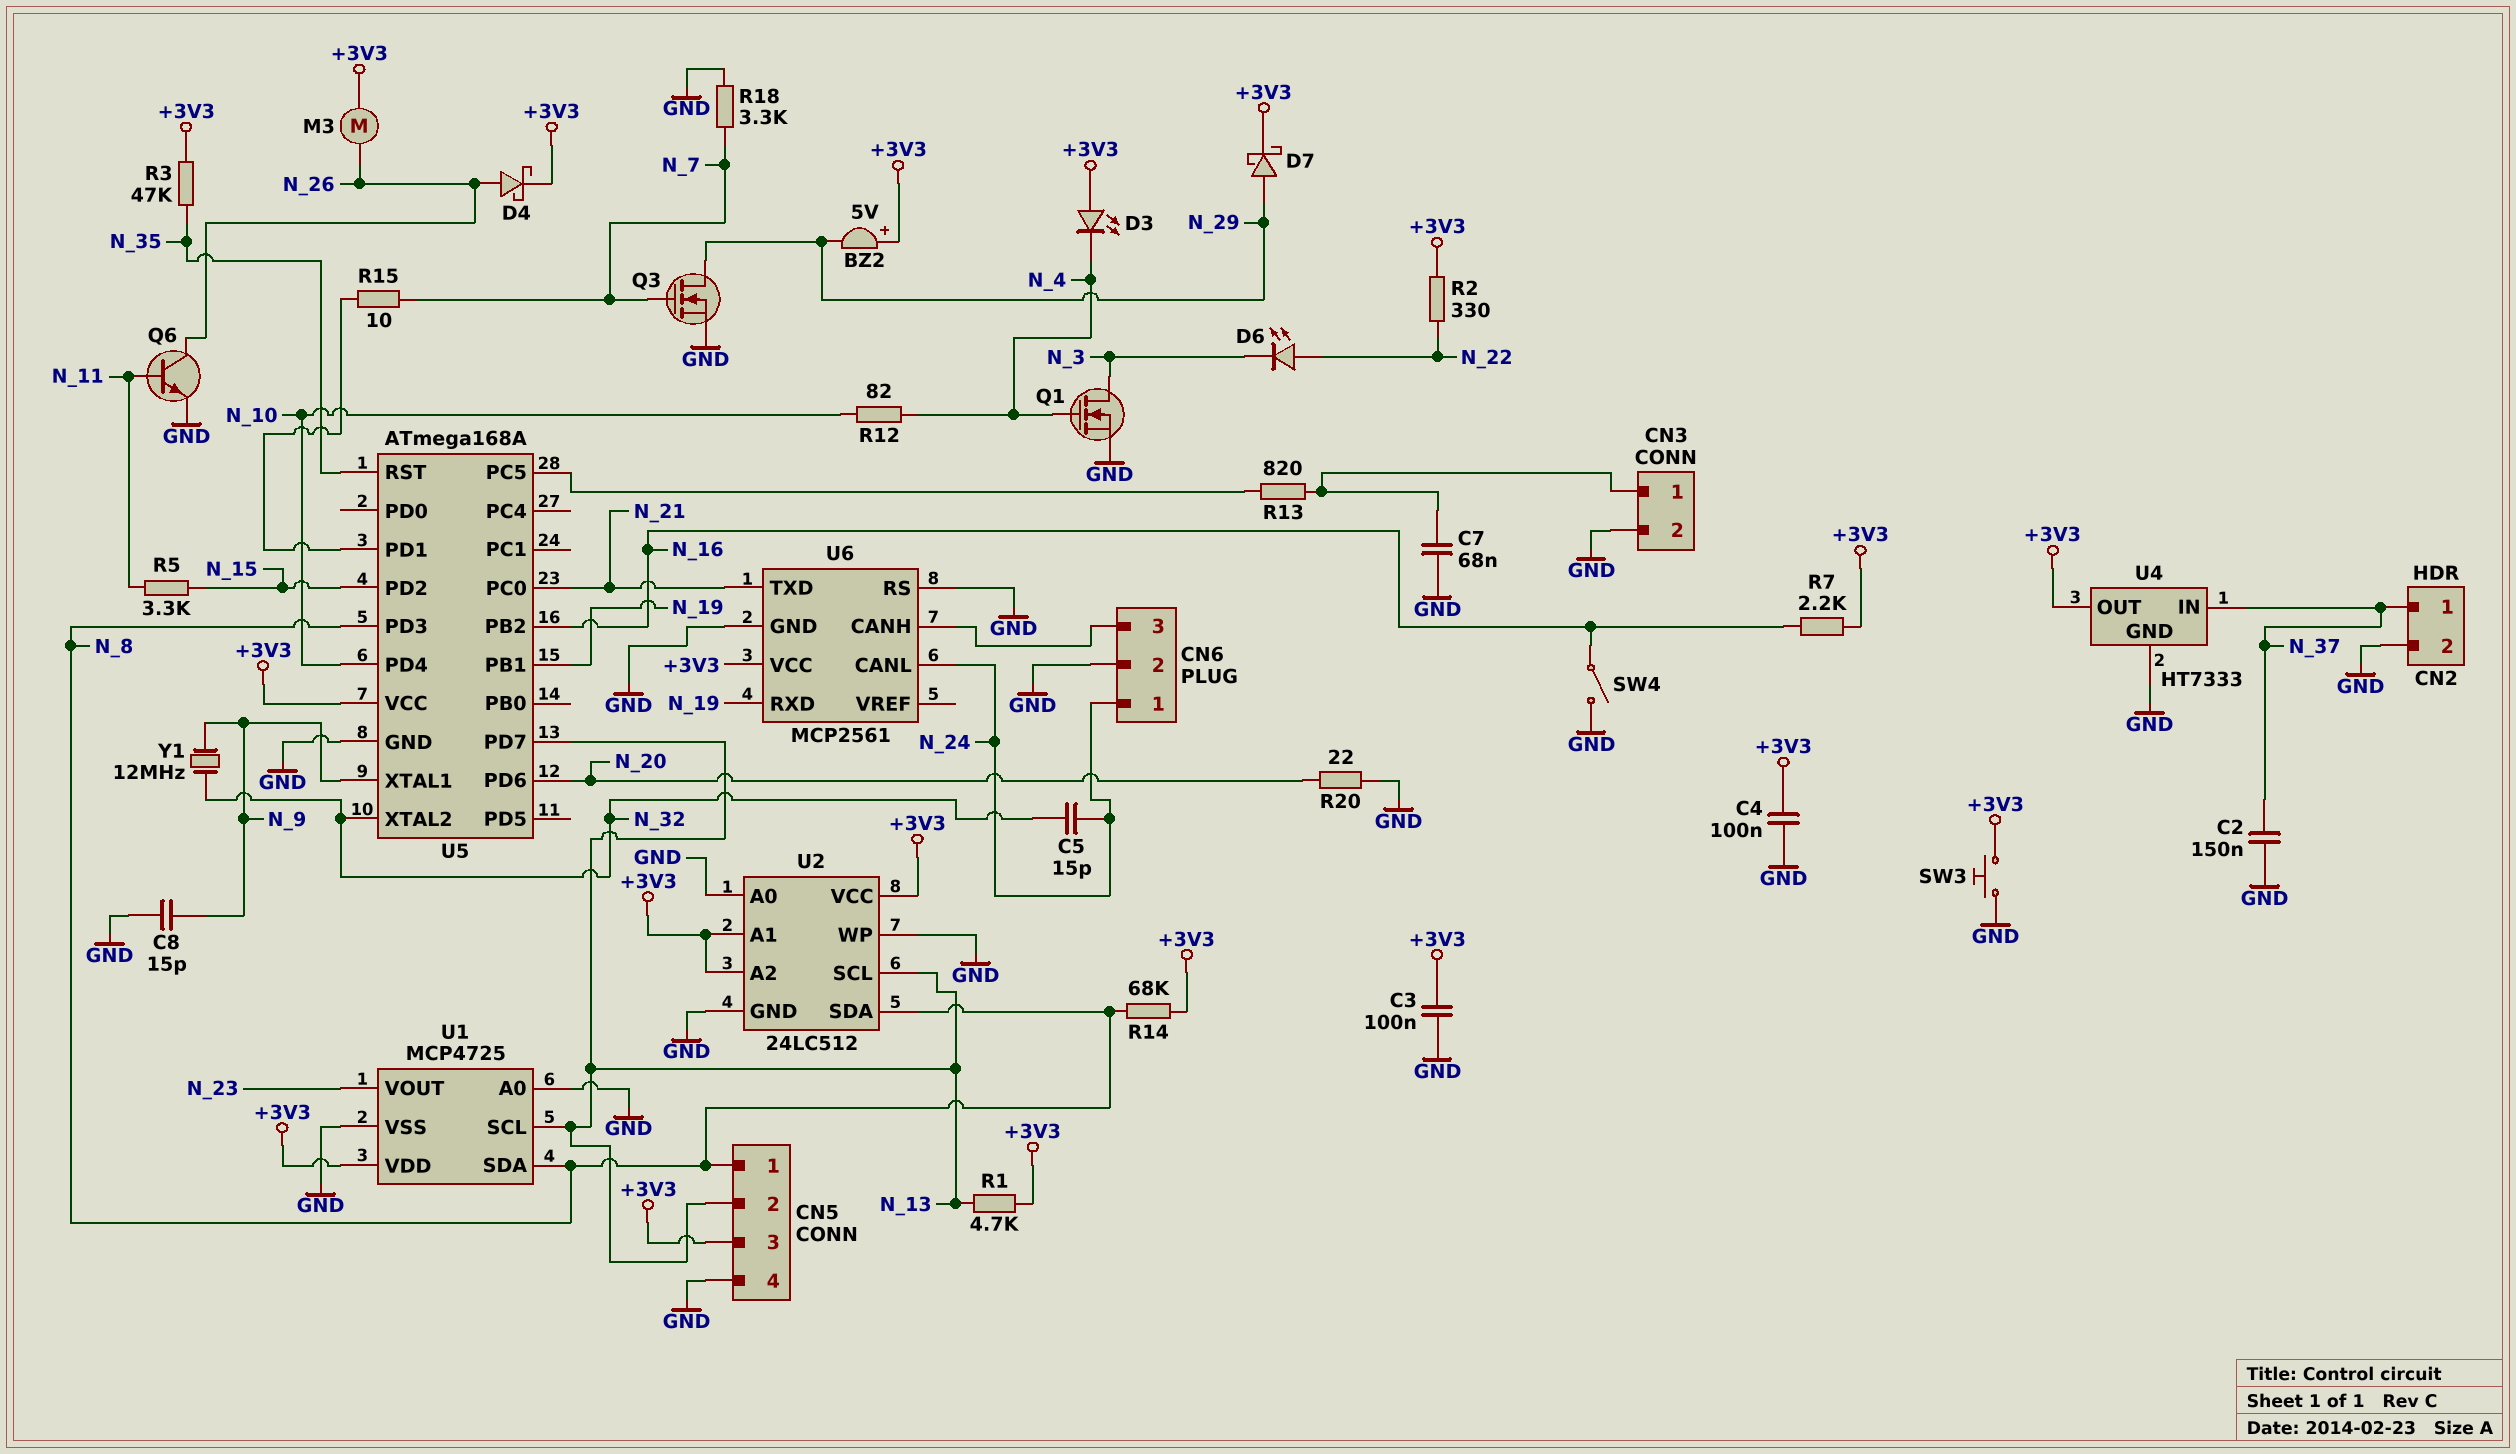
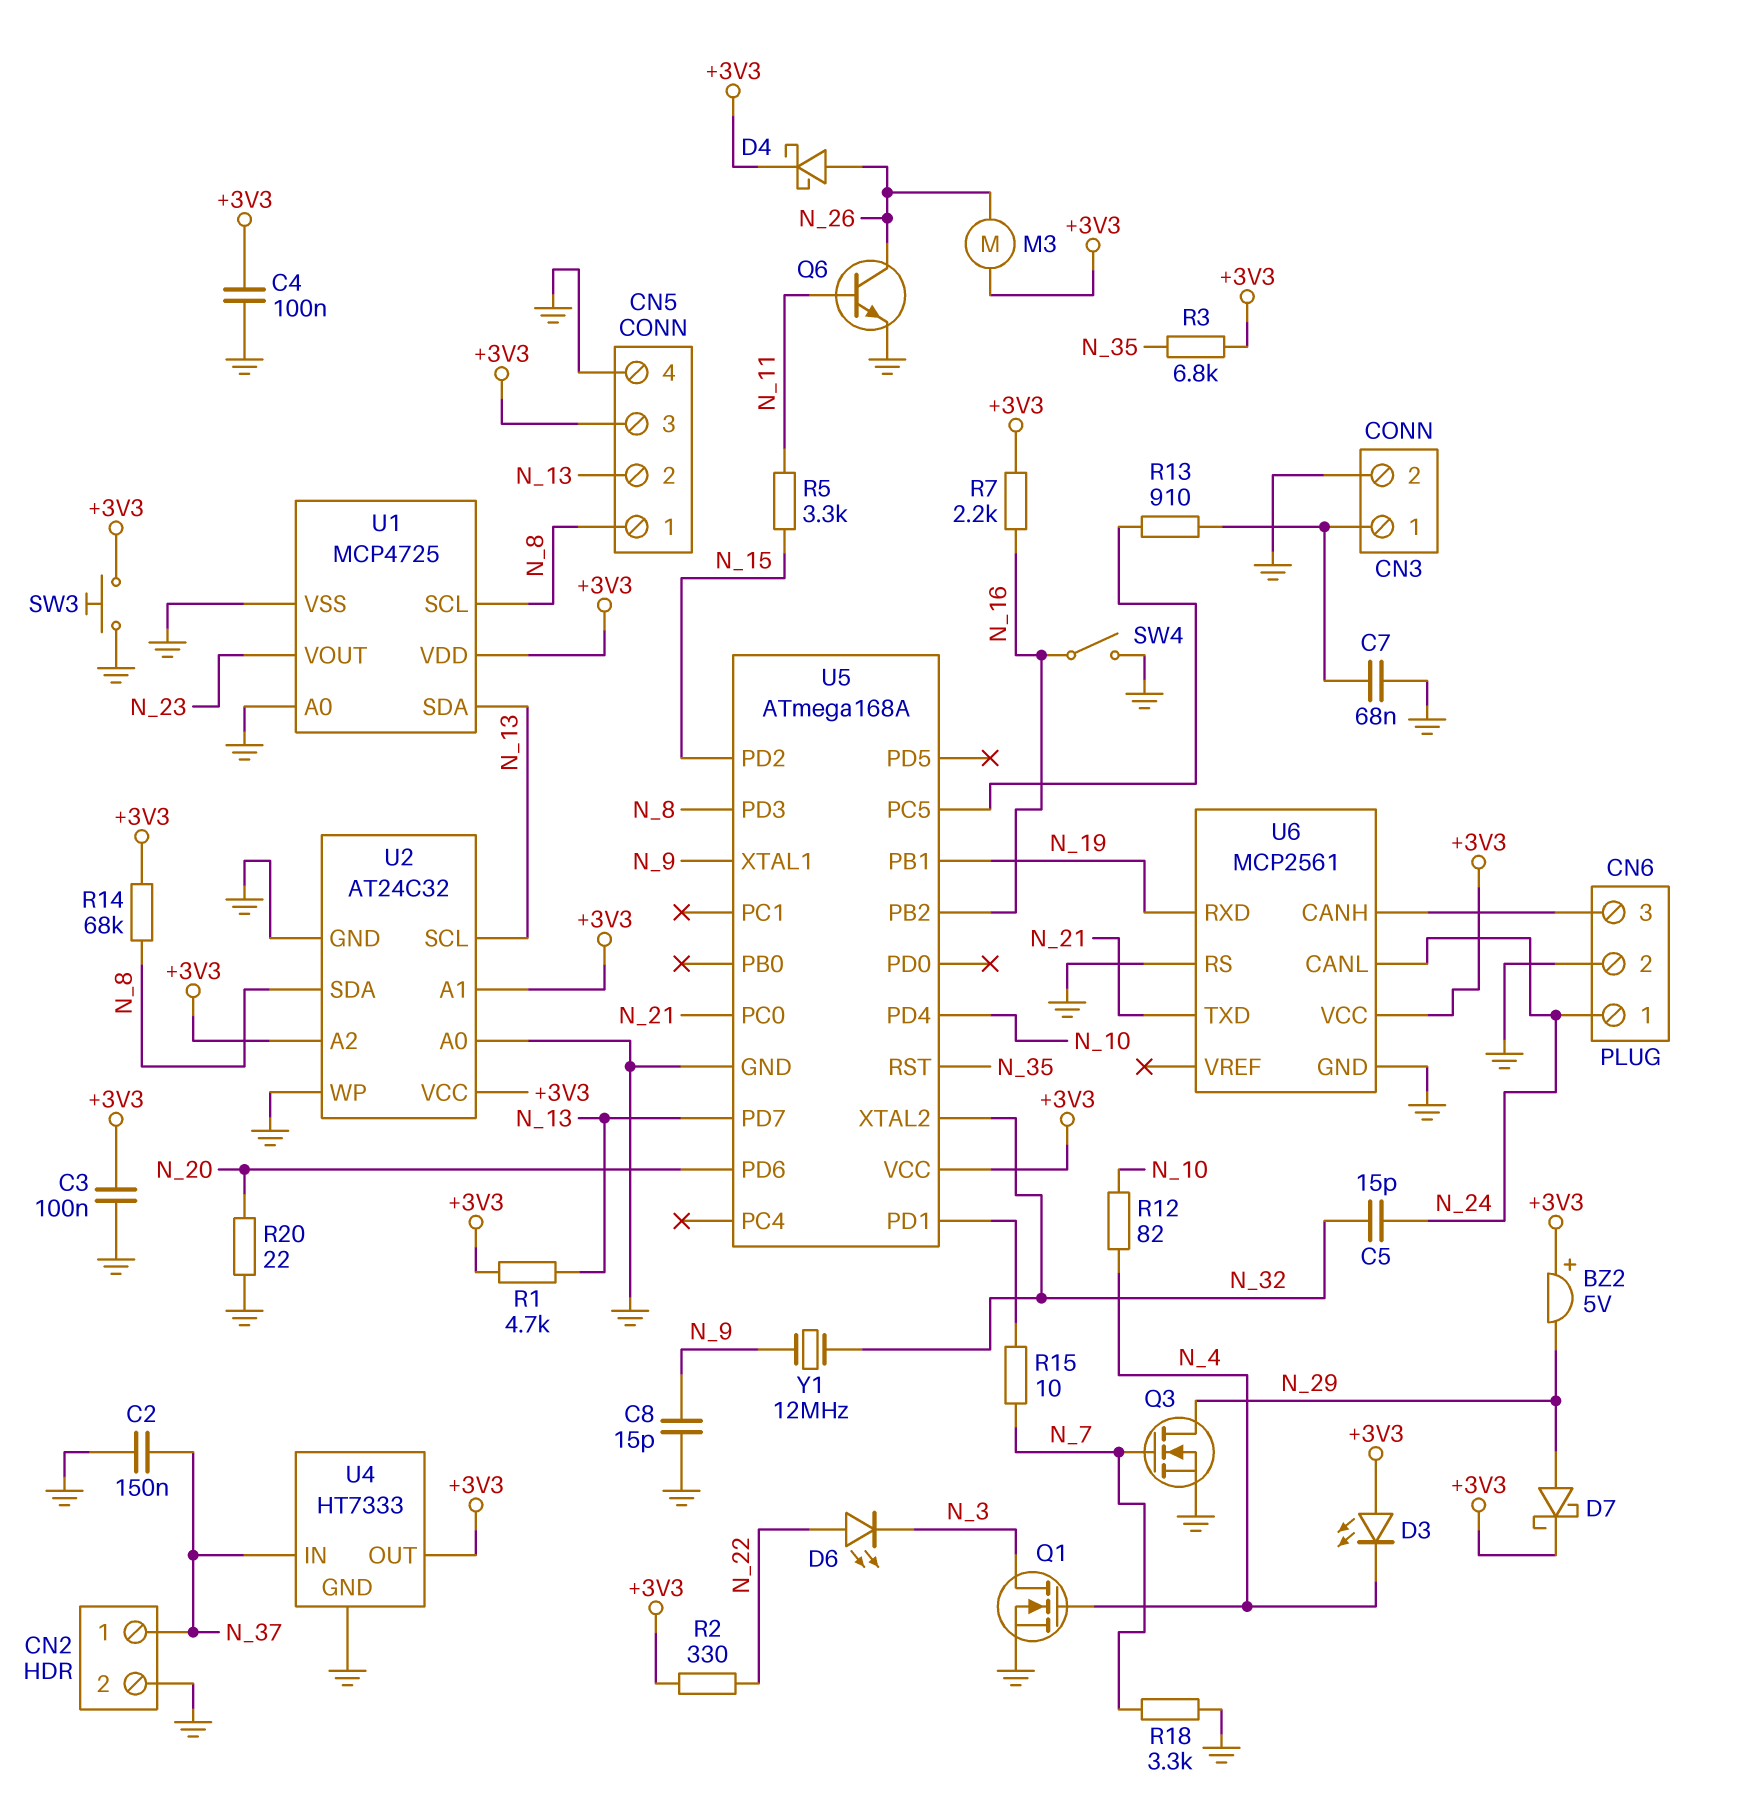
R3: 47k (+3V3, N_35) -> 6.8k (+3V3, N_35)
R13: 820 (CN3/1, U5/PC5) -> 910 (CN3/1, U5/PC5)
U1 pin SCL: N_13 -> N_8
U1 pin SDA: N_8 -> N_13
U2: 24LC512 -> AT24C32

